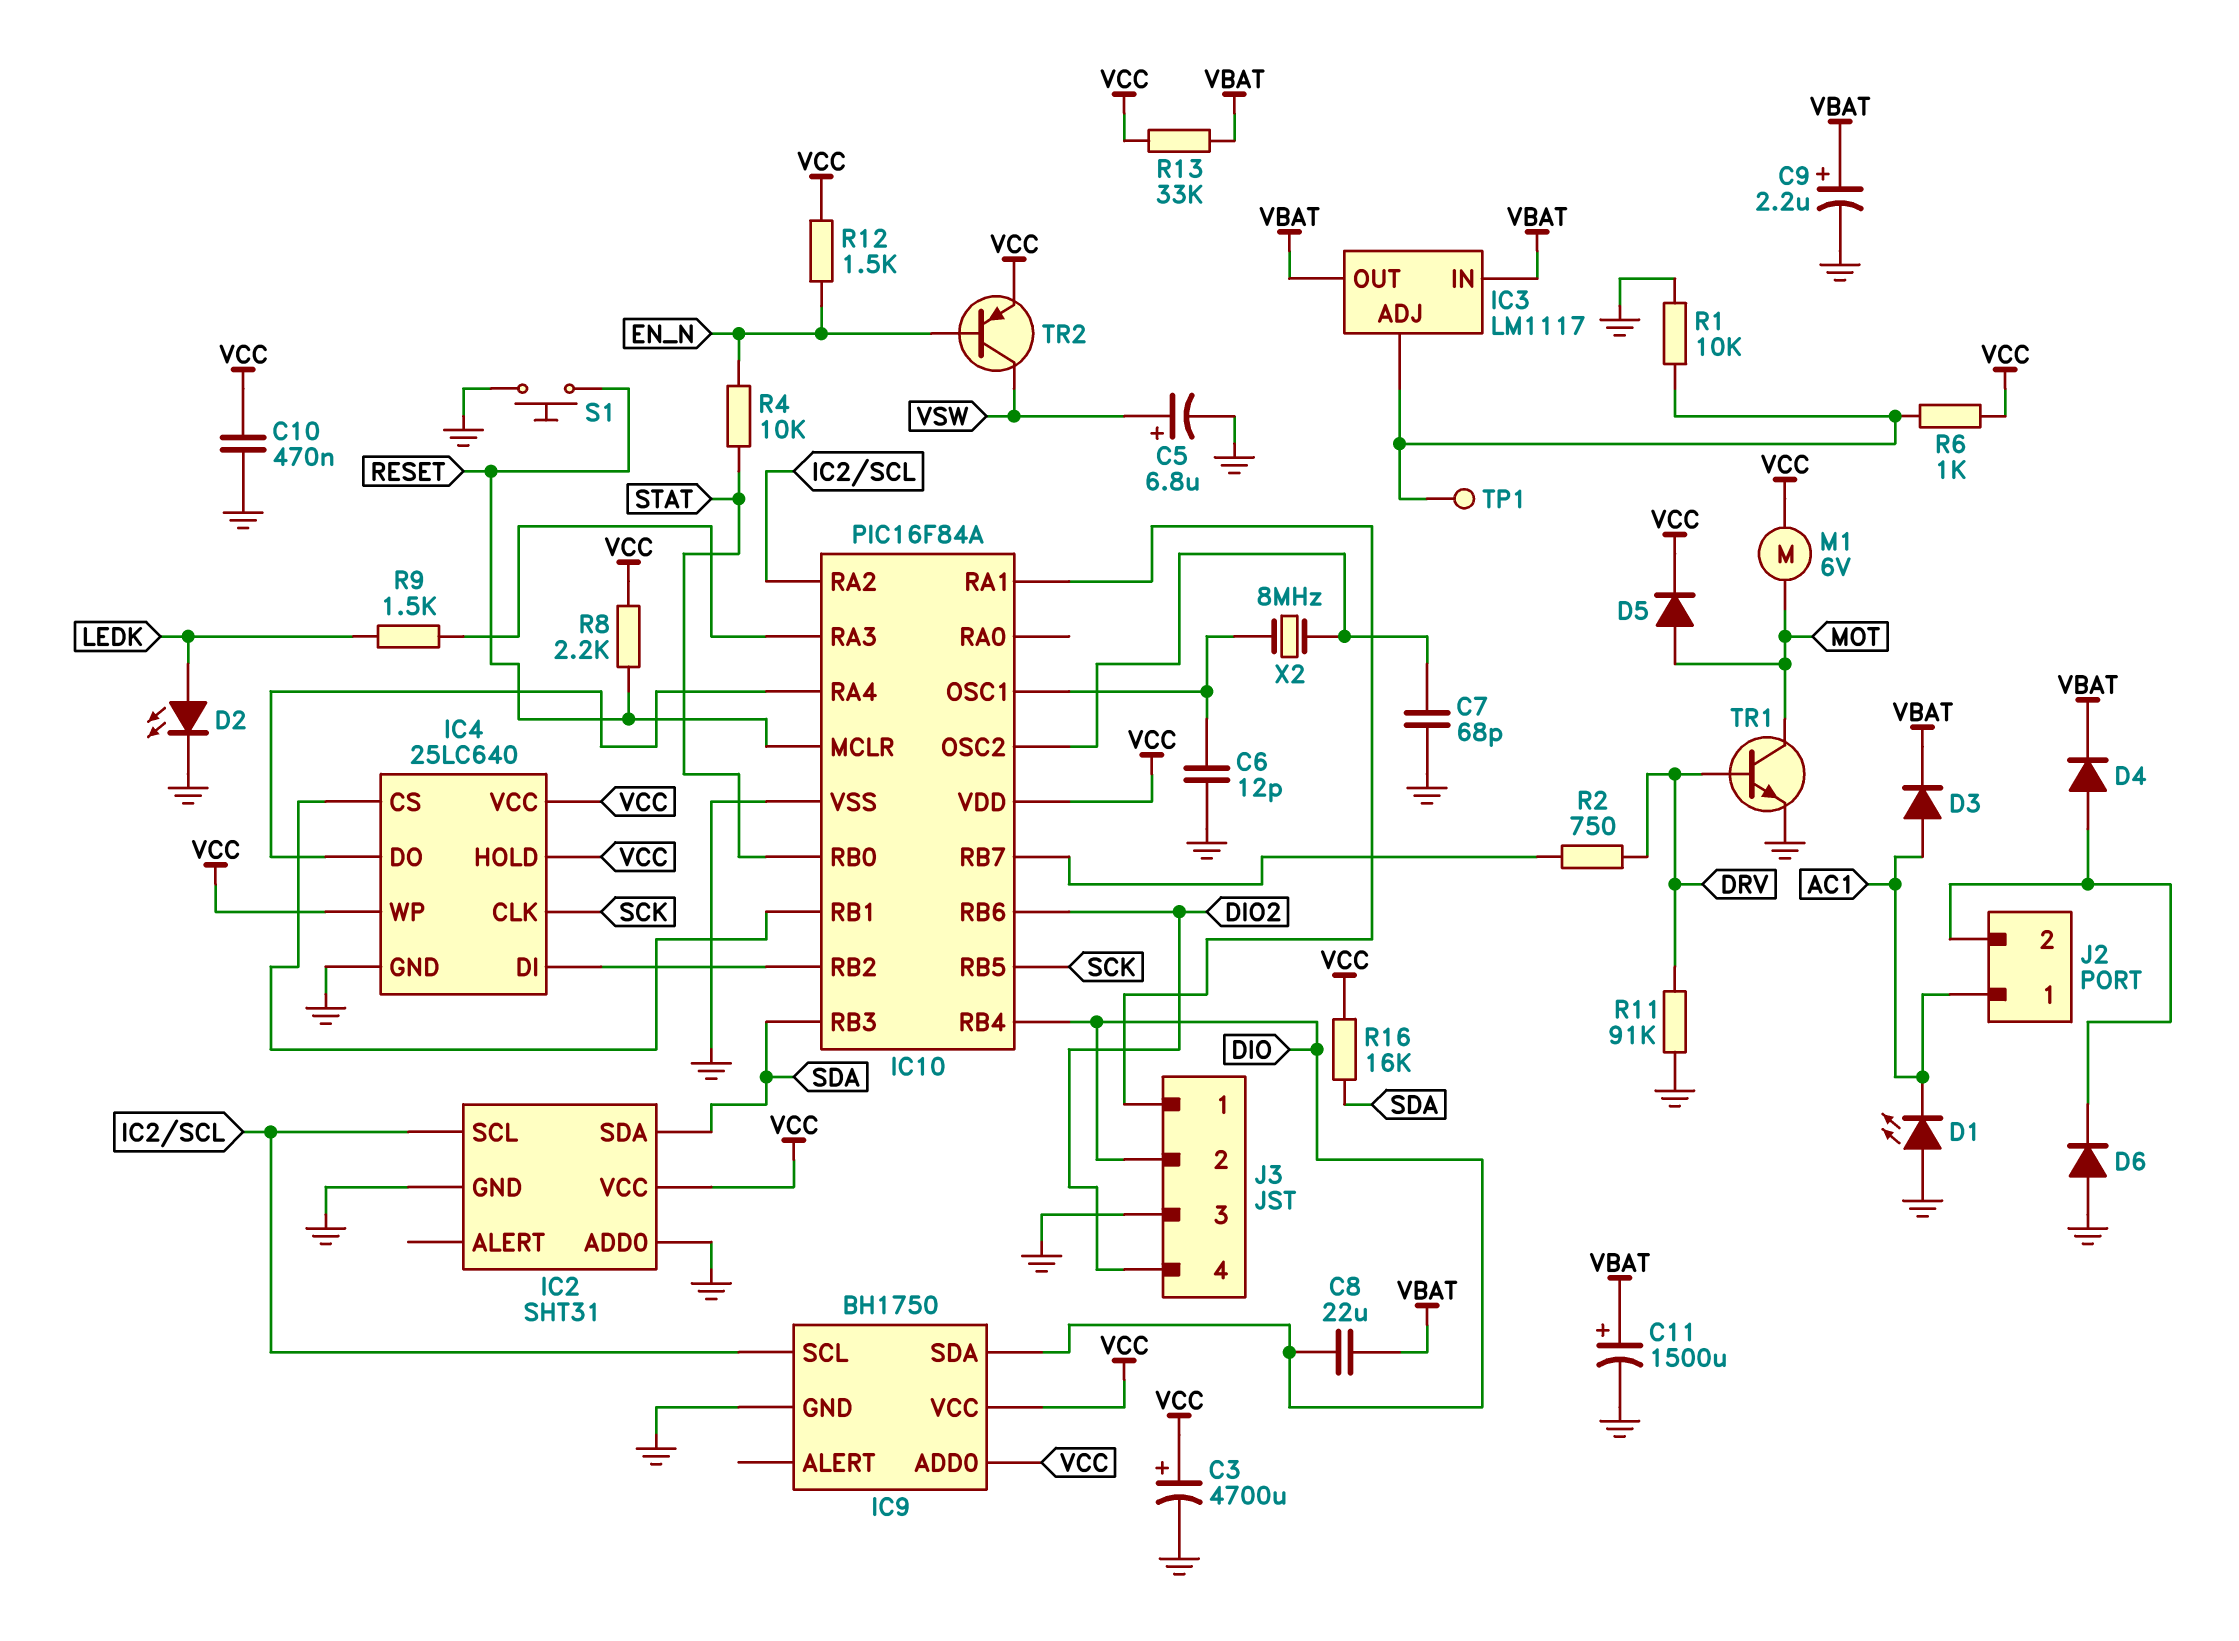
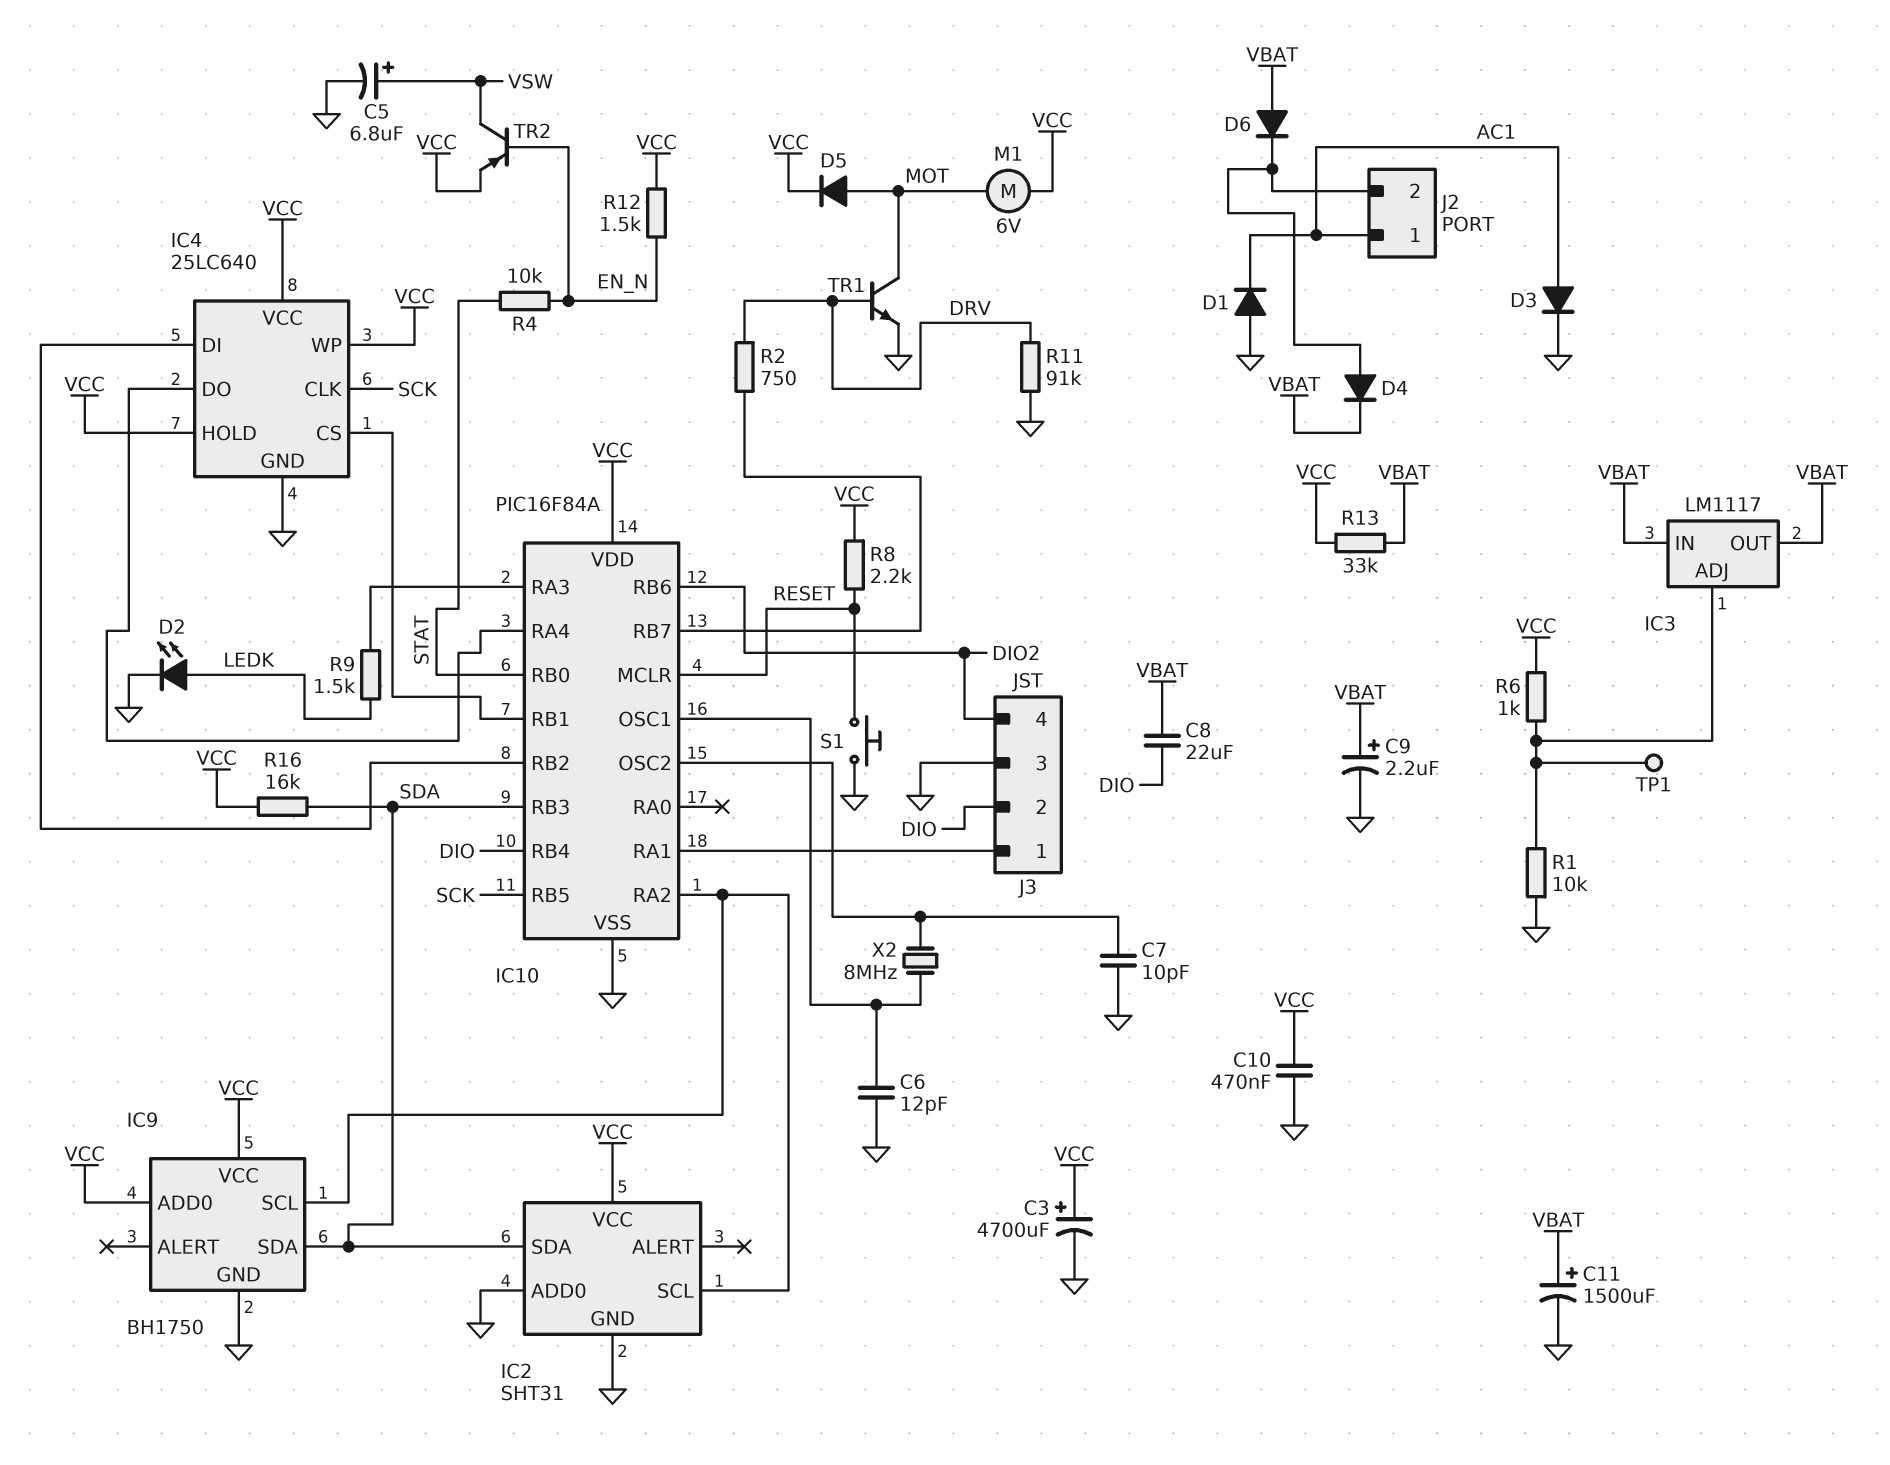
C7: 68pF (GND, IC10/OSC2) -> 10pF (GND, IC10/OSC2)
D1: LED (A GND, K AC1) -> diode (A GND, K AC1)
D3: diode (A AC1, K VBAT) -> diode (A AC1, K GND)
D6: diode (A GND, K J2/2) -> diode (A VBAT, K J2/2)
IC9 pin SDA: DIO -> SDA

